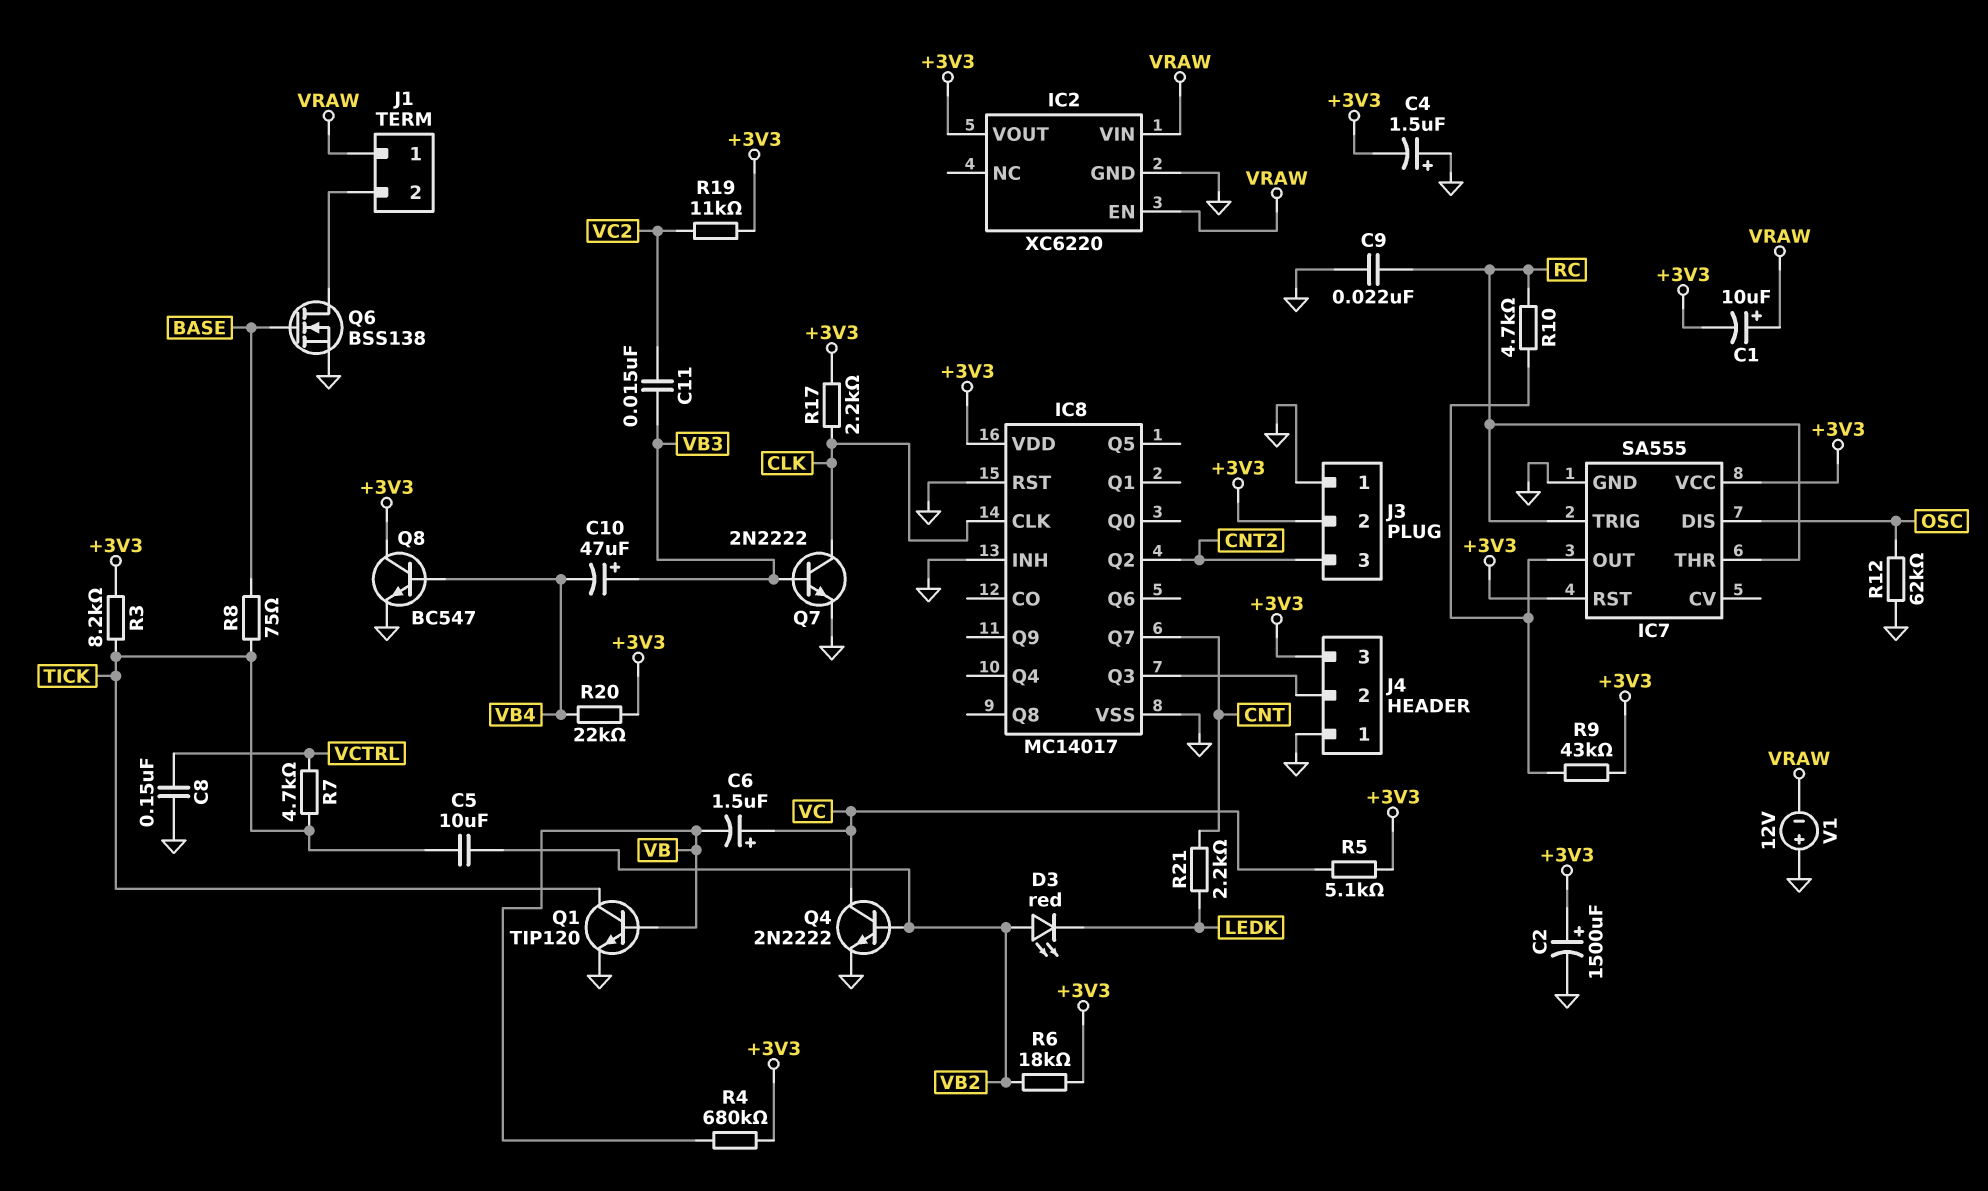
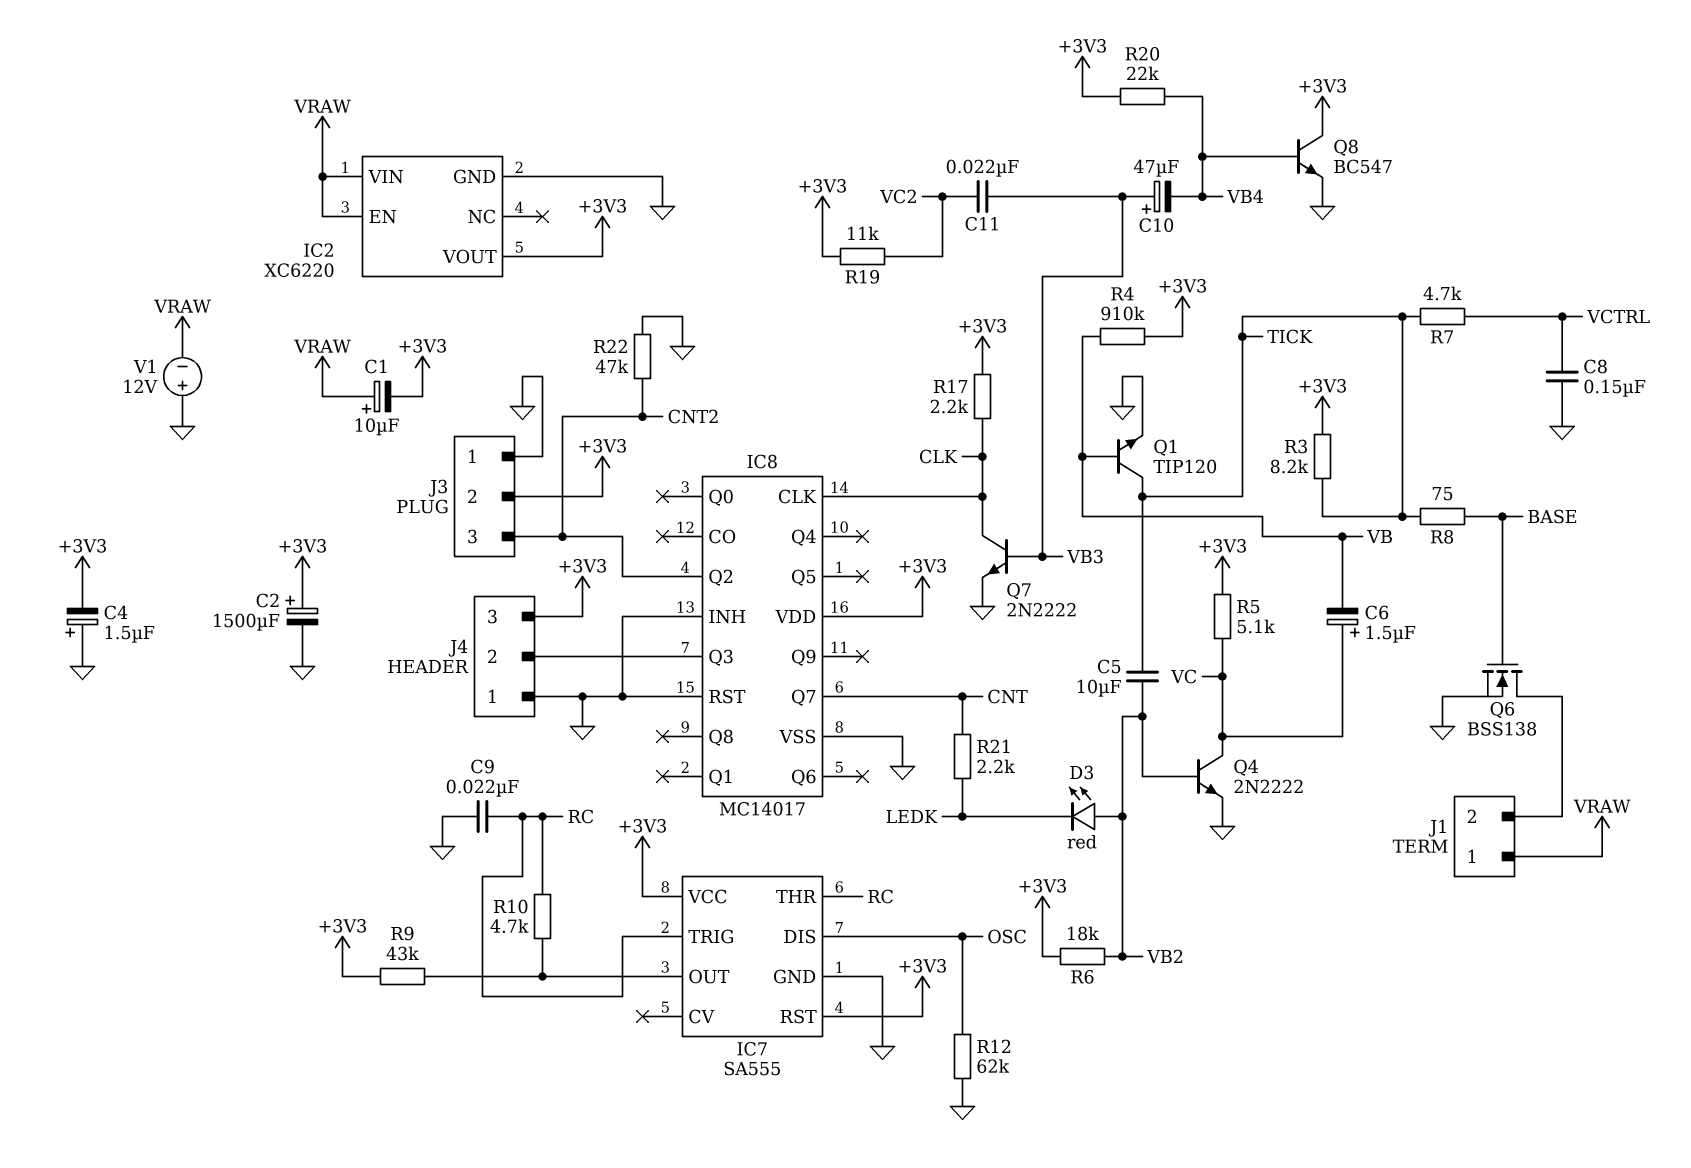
C11: 15nF (VB3, VC2) -> 22nF (VB3, VC2)
R4: 680k (+3V3, VB) -> 910k (+3V3, VB)
R22: none -> 47k (CNT2, GND)

